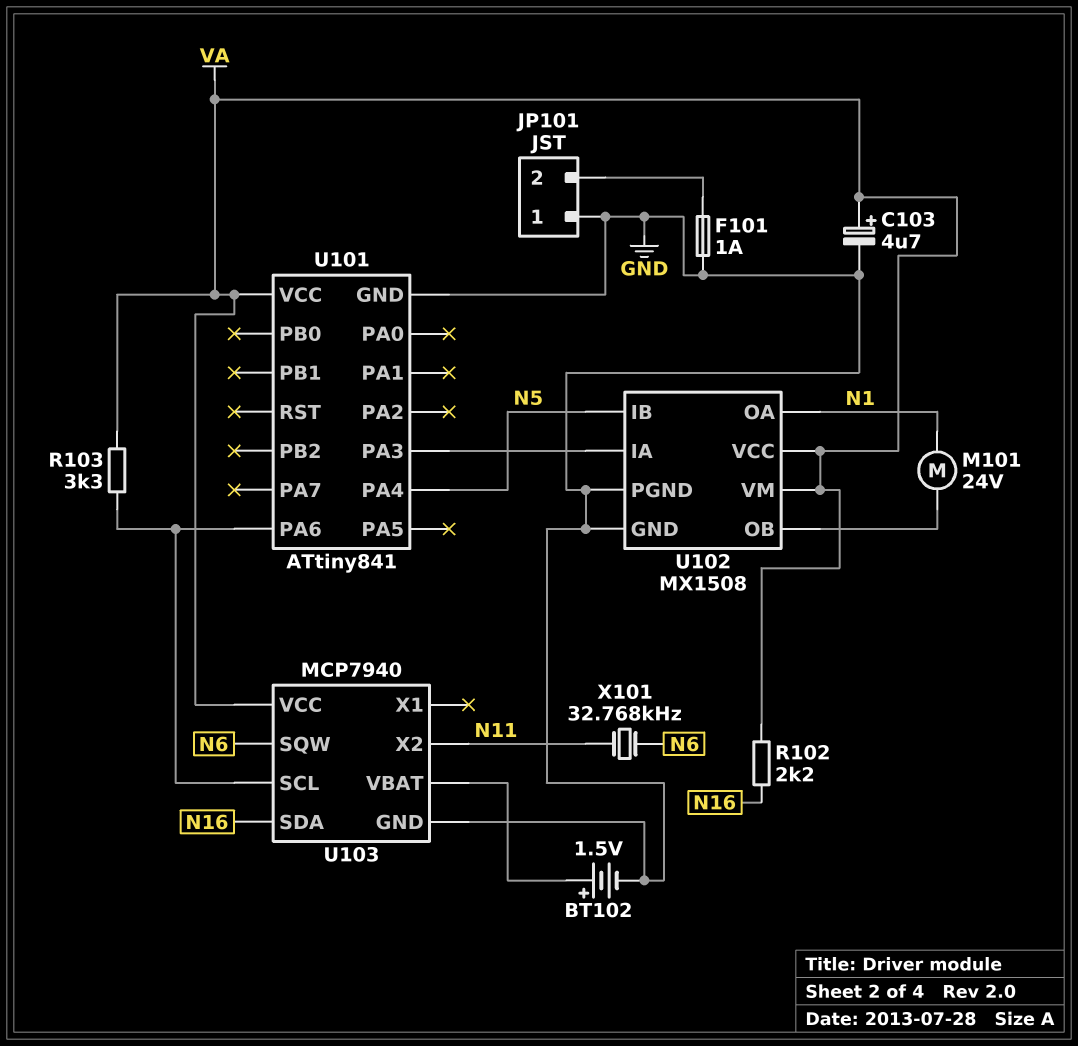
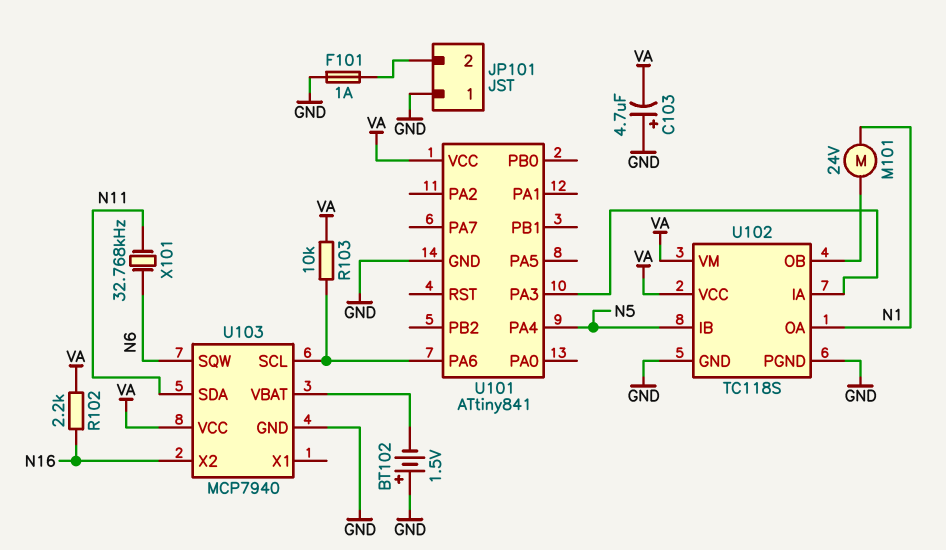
BT102: 1.5V (plus U103/VBAT, minus GND) -> 1.5V (plus GND, minus U103/VBAT)
C103: 4.7uF (plus VA, minus GND) -> 4.7uF (plus GND, minus VA)
R103: 3.3k (U101/PA6, VA) -> 10k (U101/PA6, VA)
U102: MX1508 -> TC118S
U103 pin SDA: N16 -> N11
U103 pin X2: N11 -> N16

